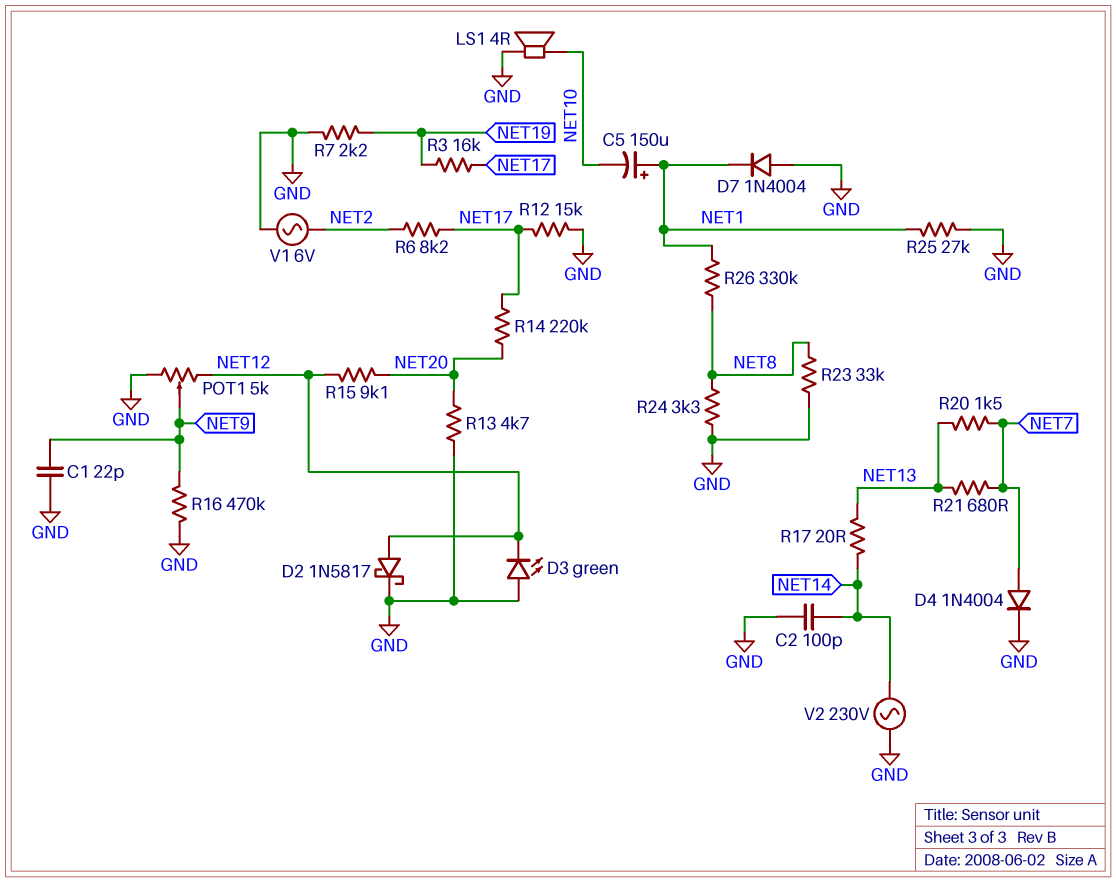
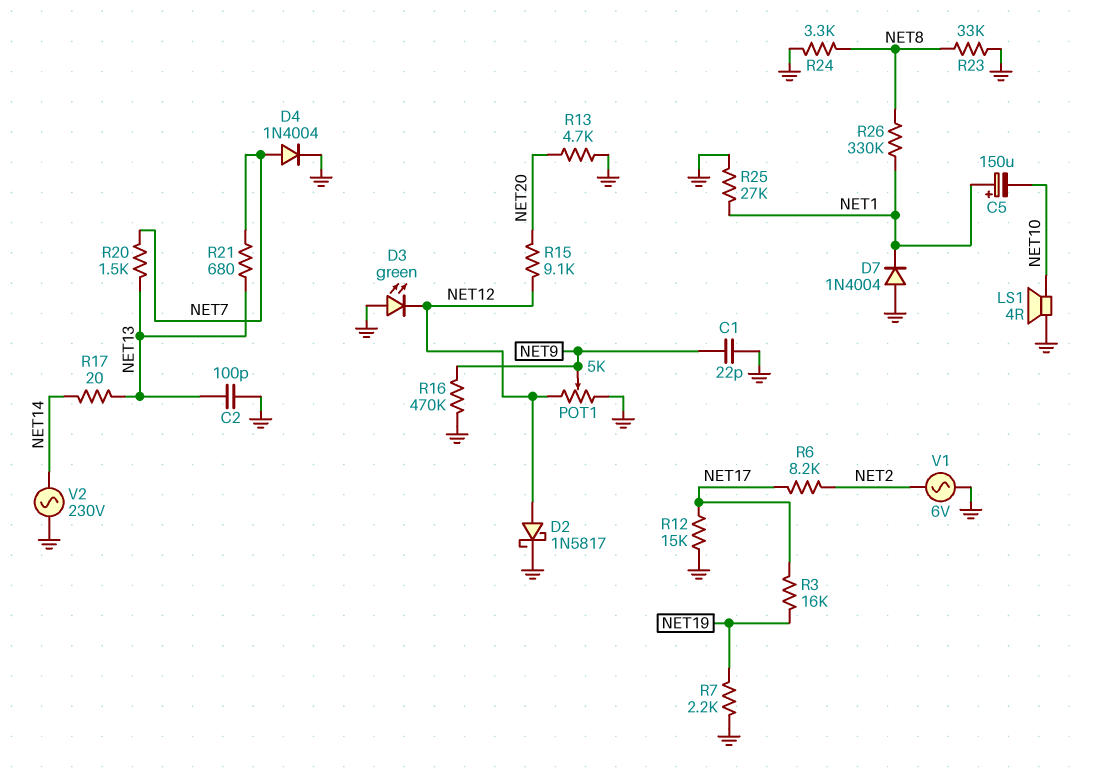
C2: 100pF (GND, NET14) -> 100pF (GND, NET13)
R14: 220k (NET17, NET20) -> none

